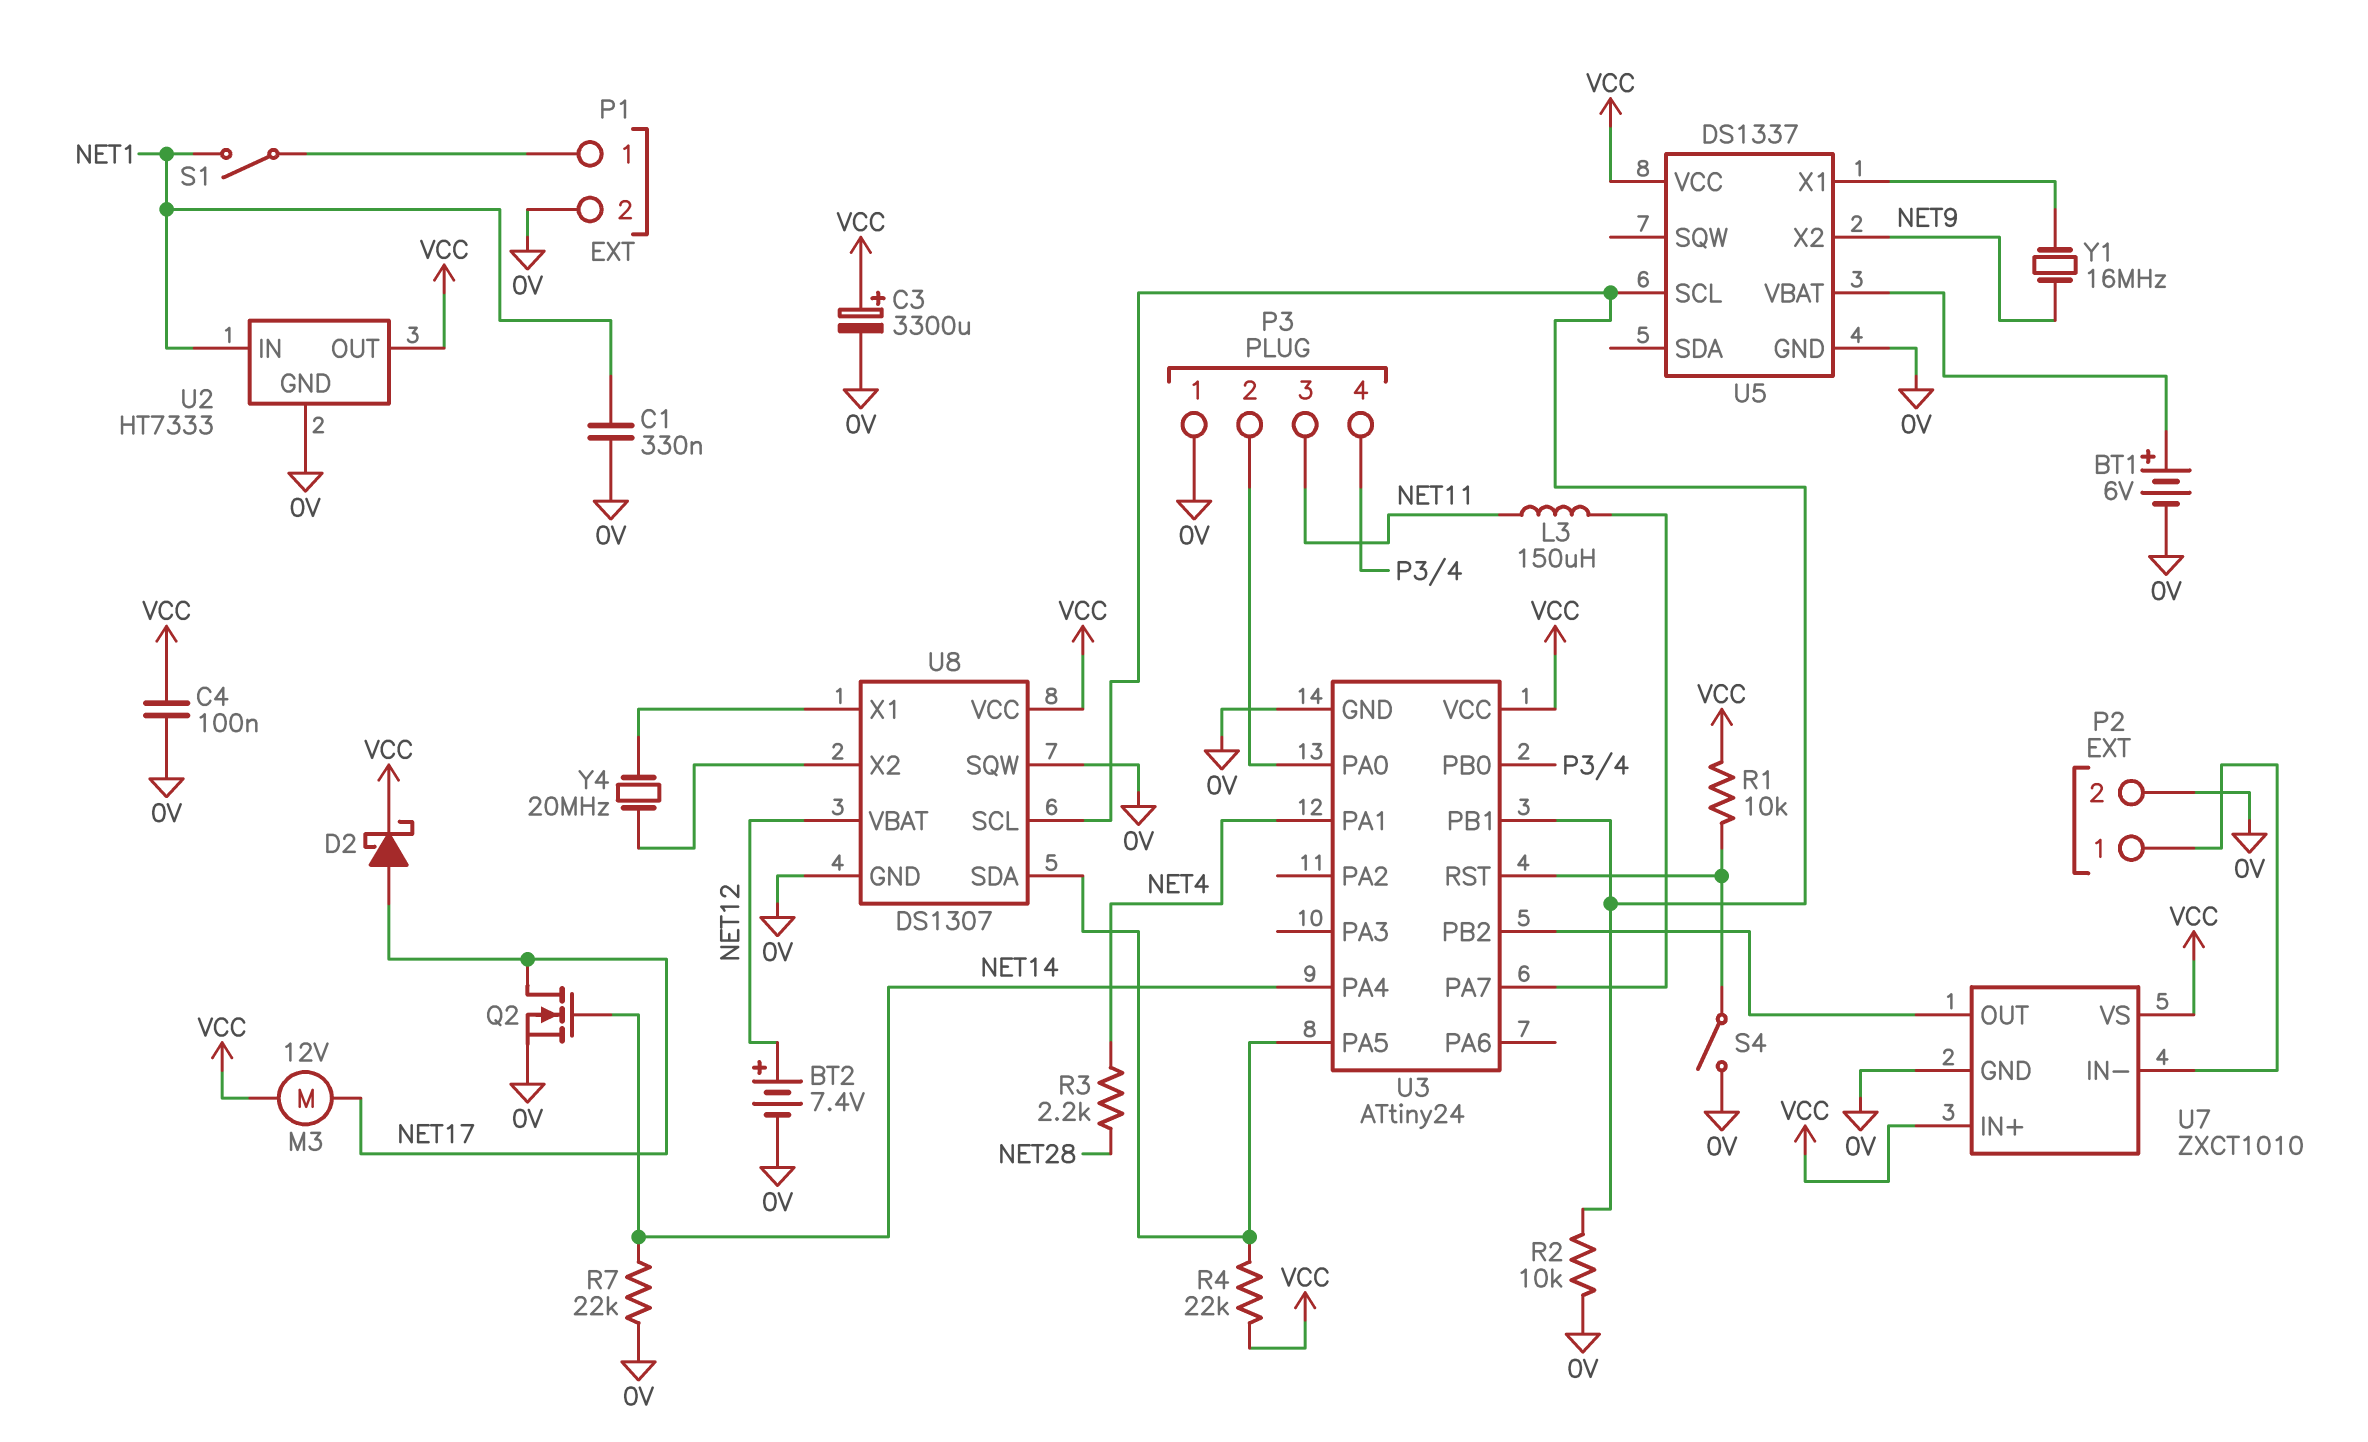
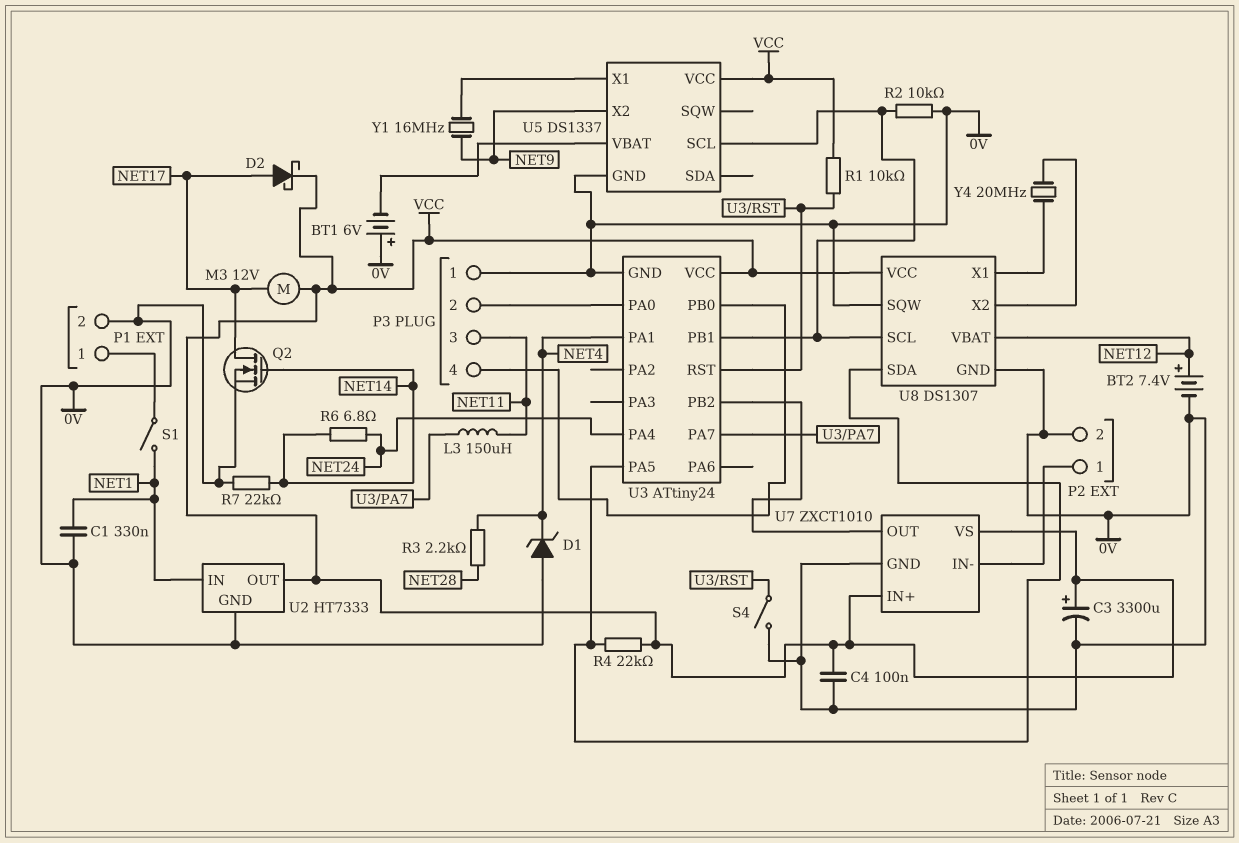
BT1: 6V (plus U5/VBAT, minus 0V) -> 6V (plus 0V, minus U5/VBAT)
D1: none -> zener (A 0V, K NET4)
R6: none -> 6.8 (NET14, NET24)
U3 pin PA4: NET14 -> NET24

